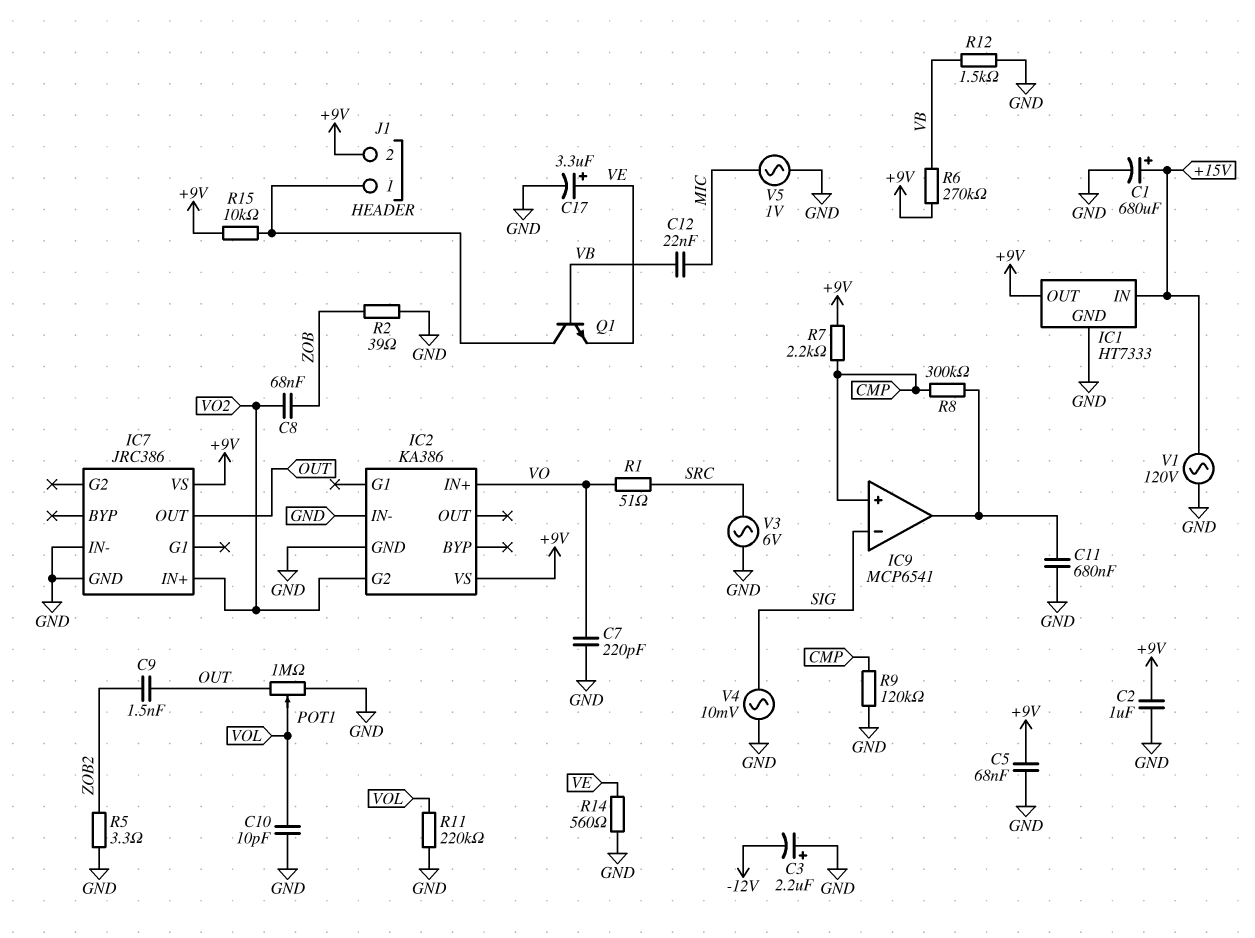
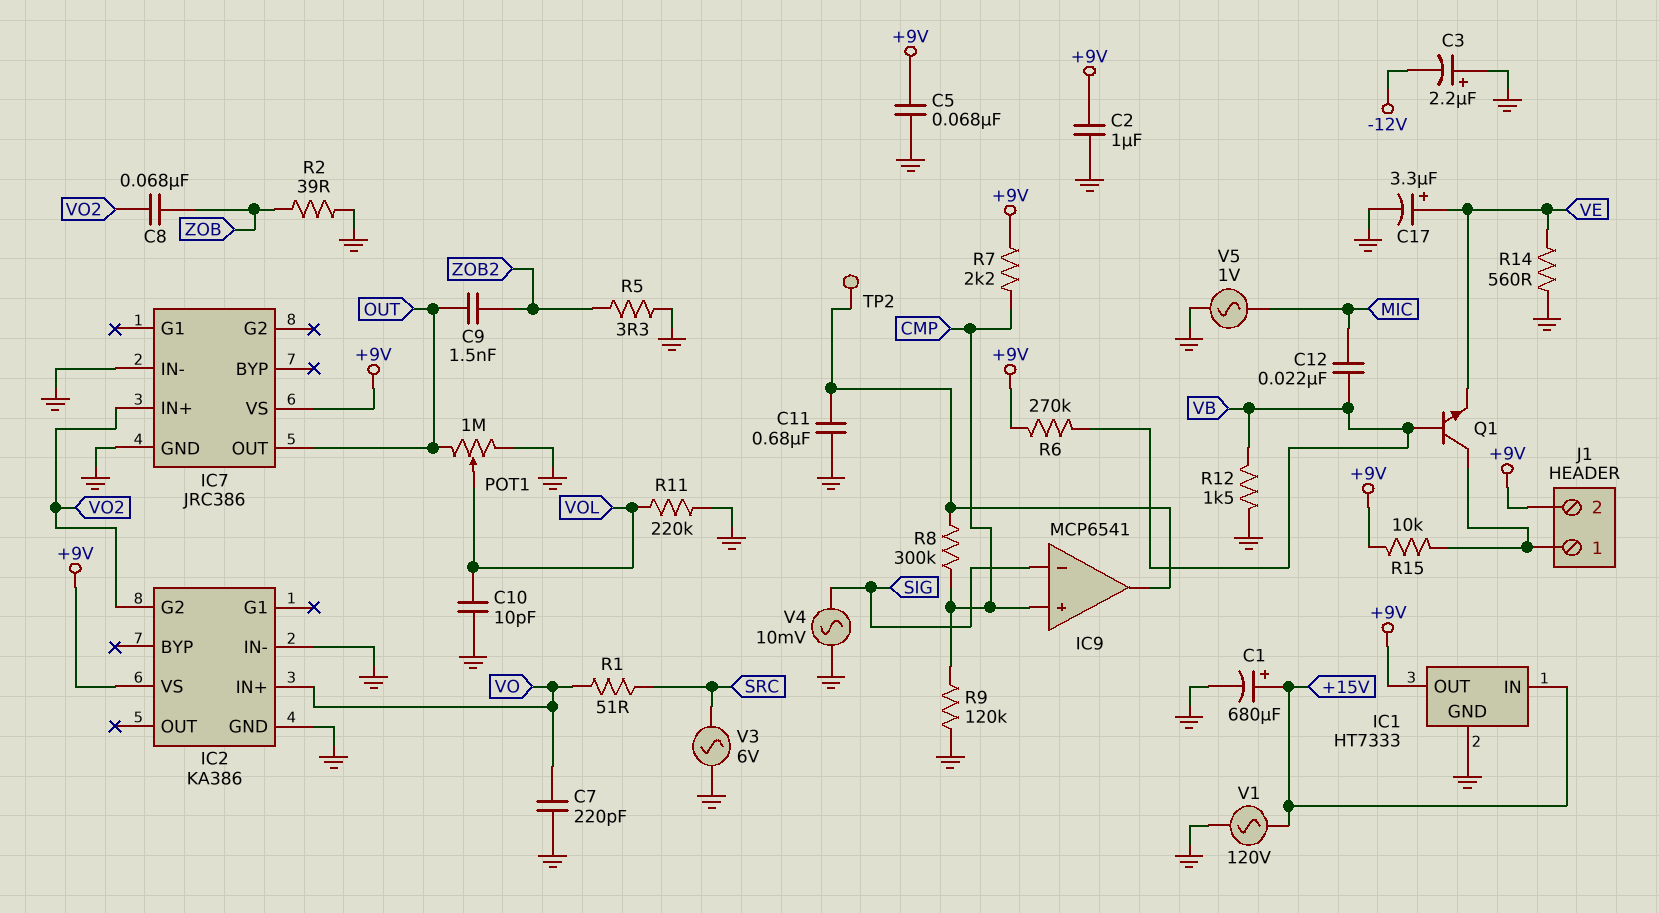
TP2: none -> test point (IC9/out)

